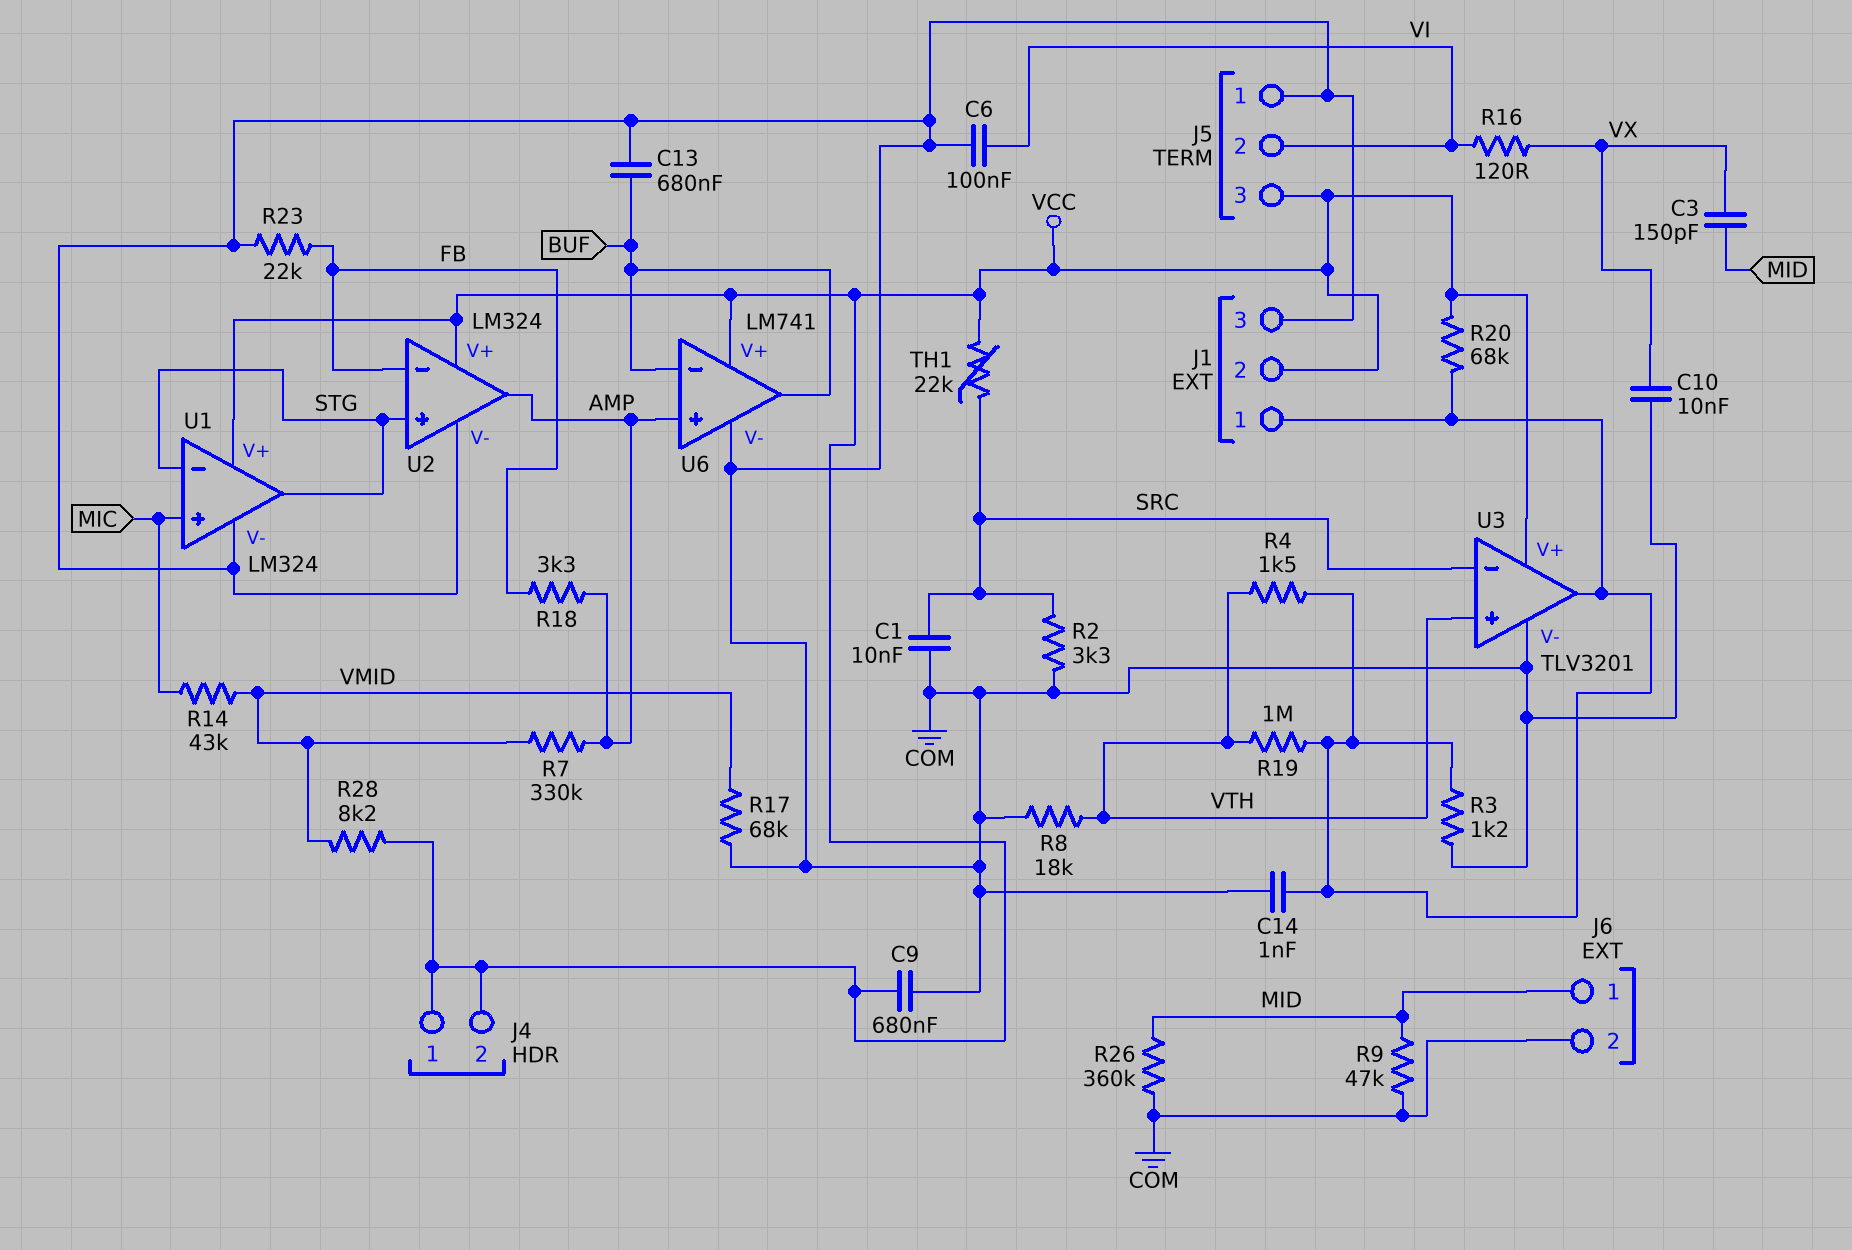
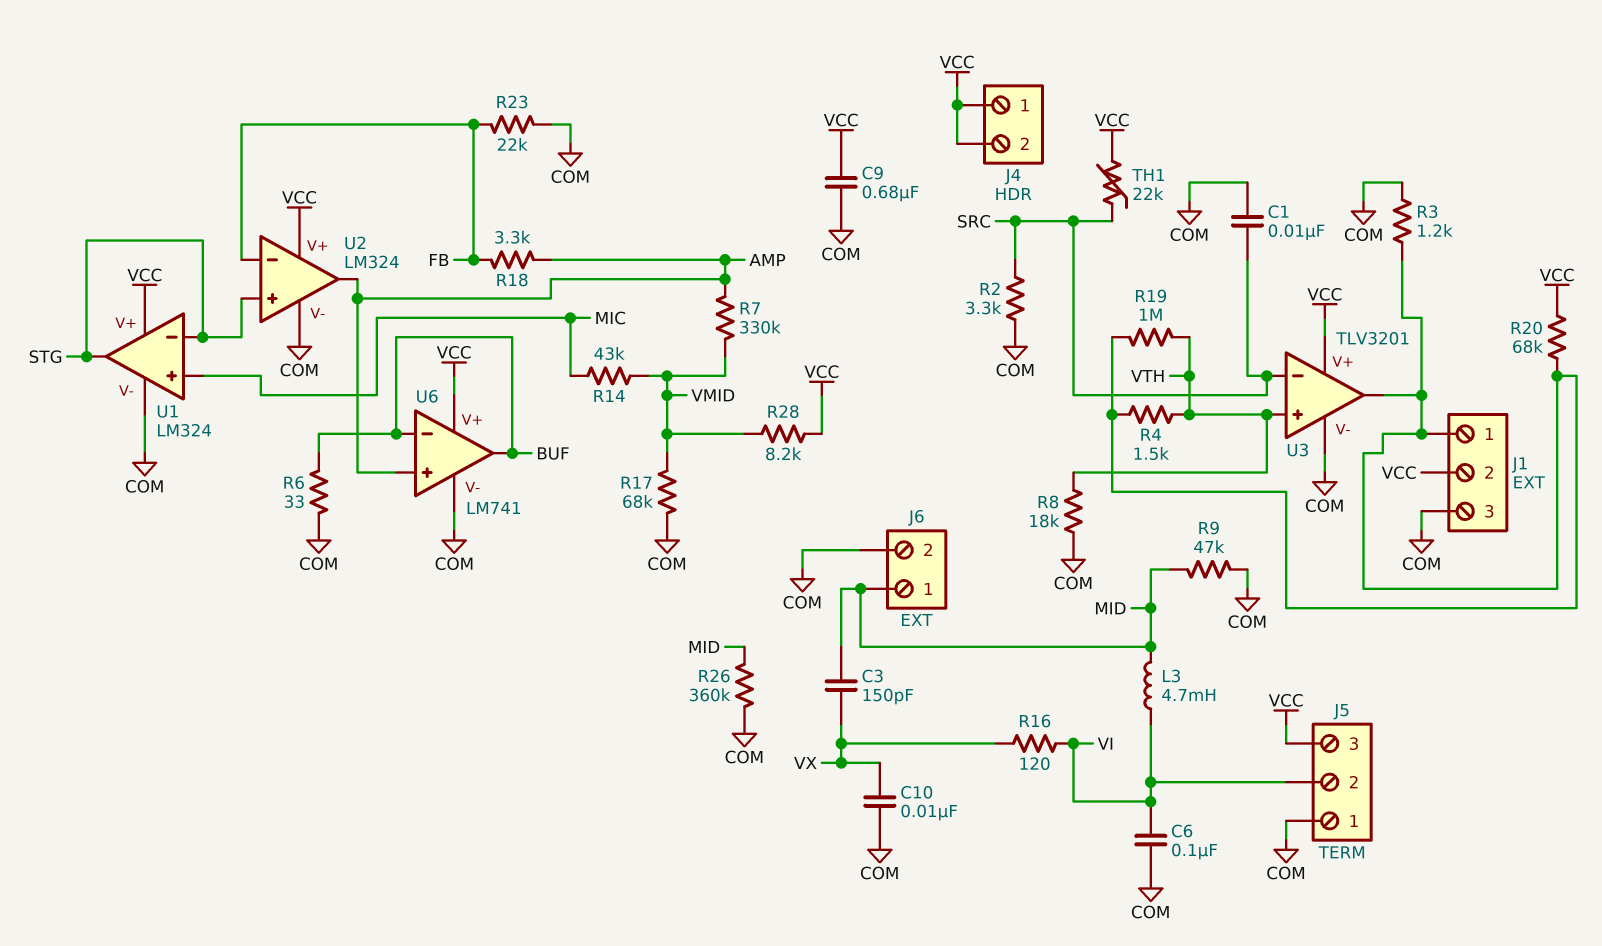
C13: 680nF (BUF, COM) -> none
C14: 1nF (COM, J1/1) -> none
L3: none -> 4.7mH (MID, VI)
R6: none -> 33 (BUF, COM)

